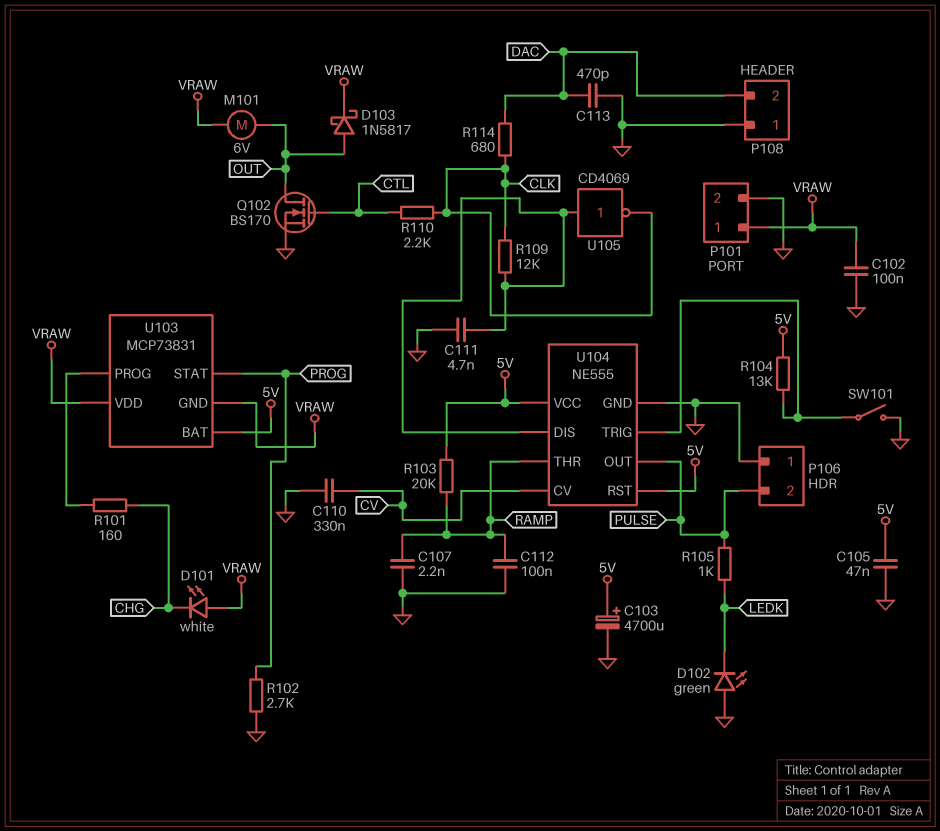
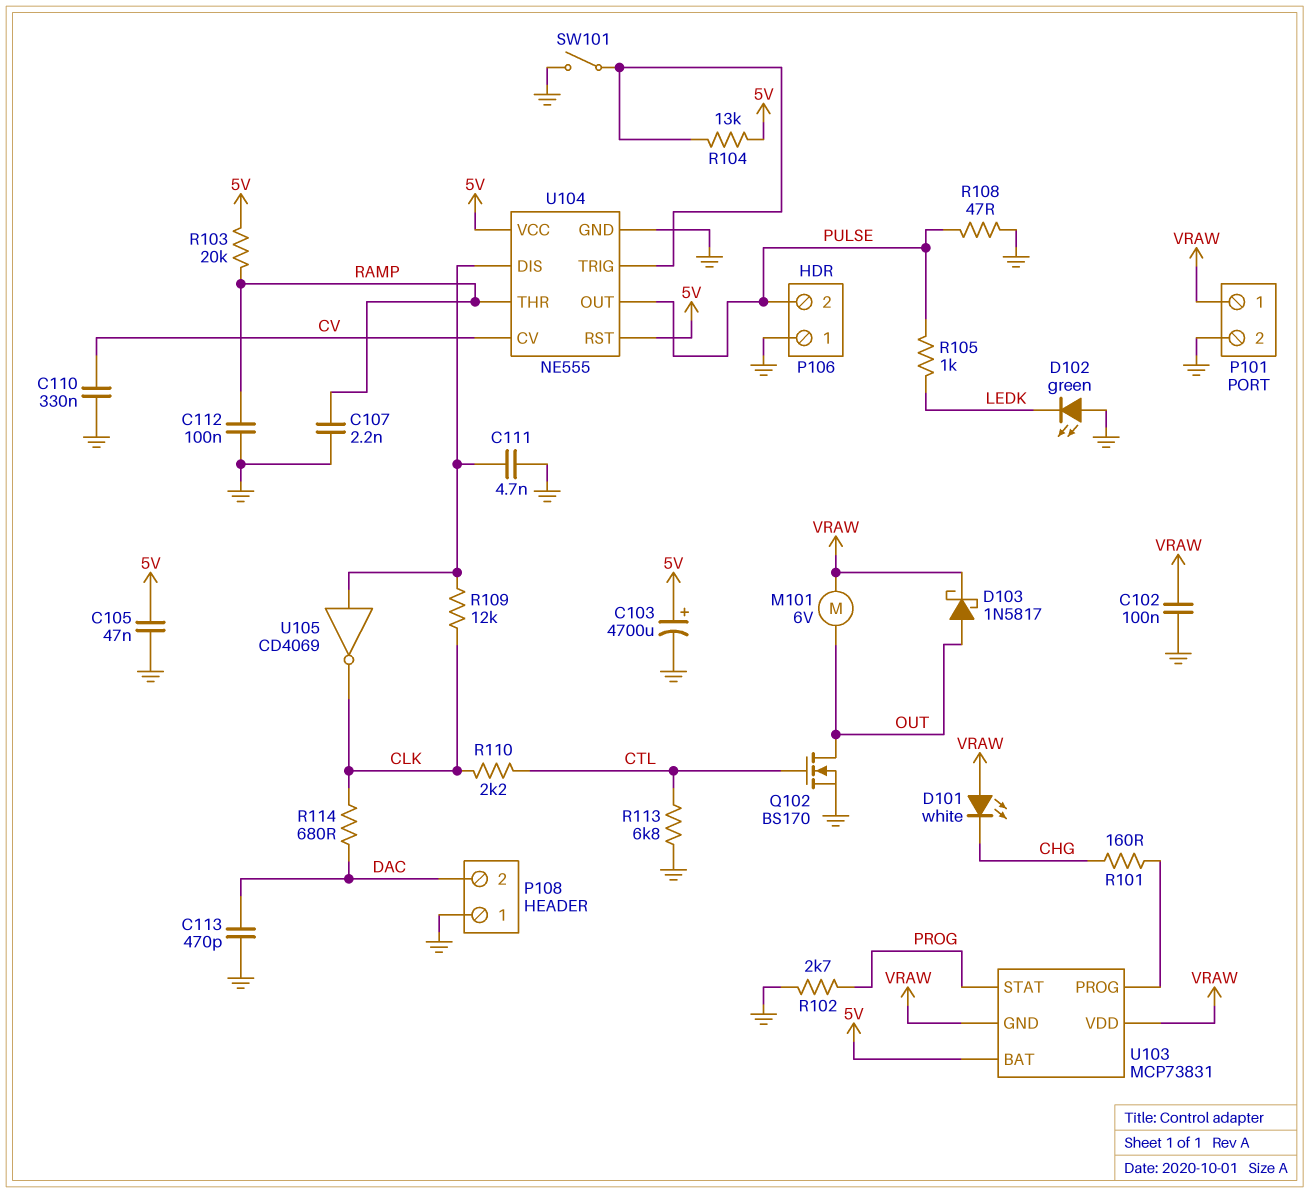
R108: none -> 47 (GND, PULSE)
R113: none -> 6.8k (CTL, GND)

